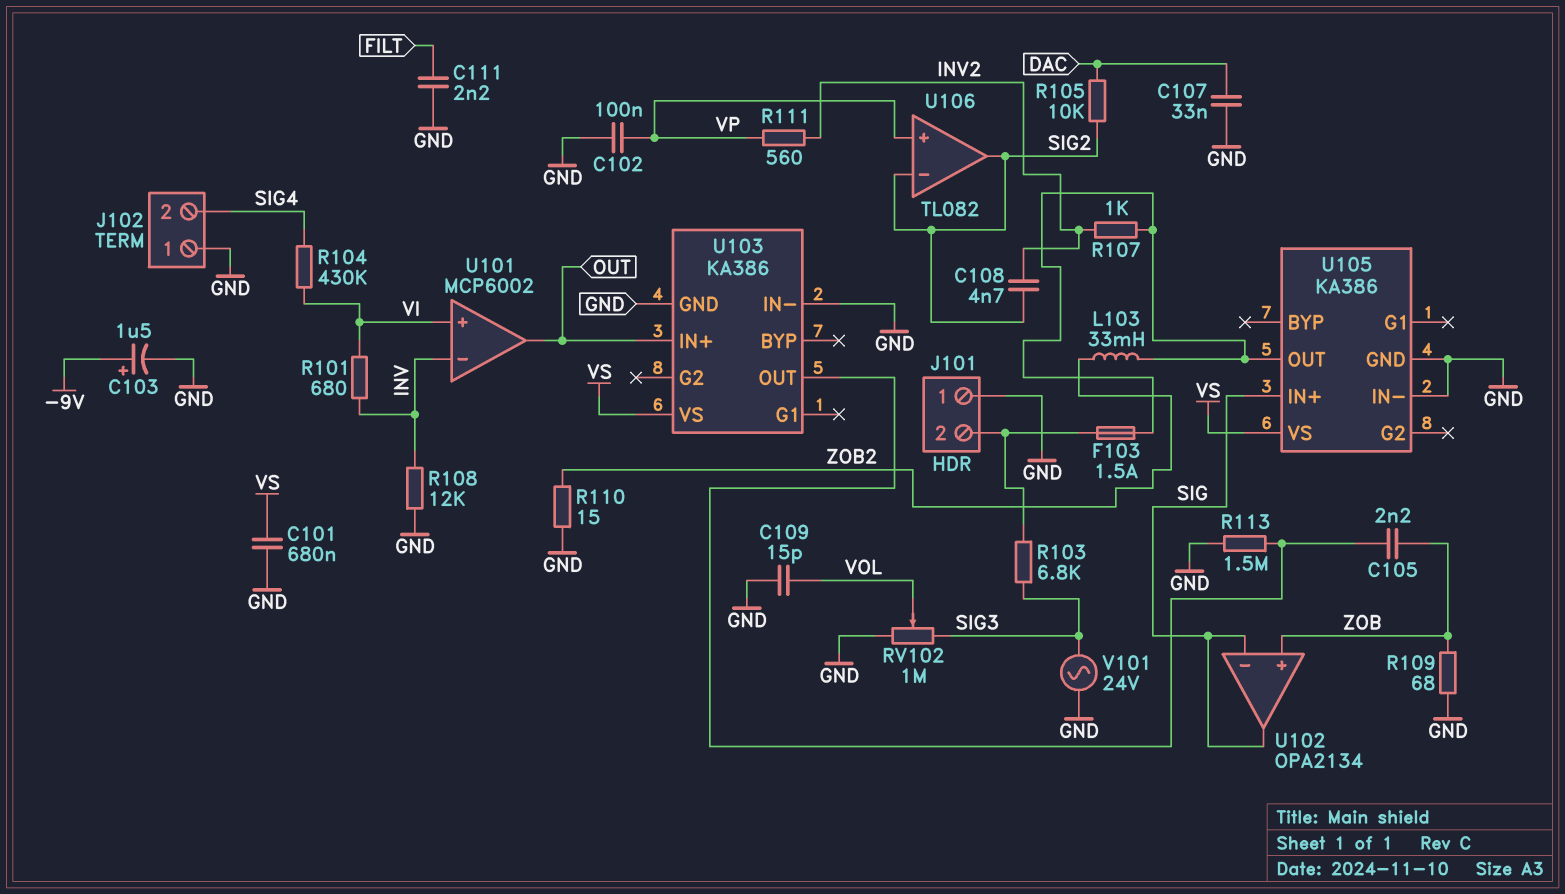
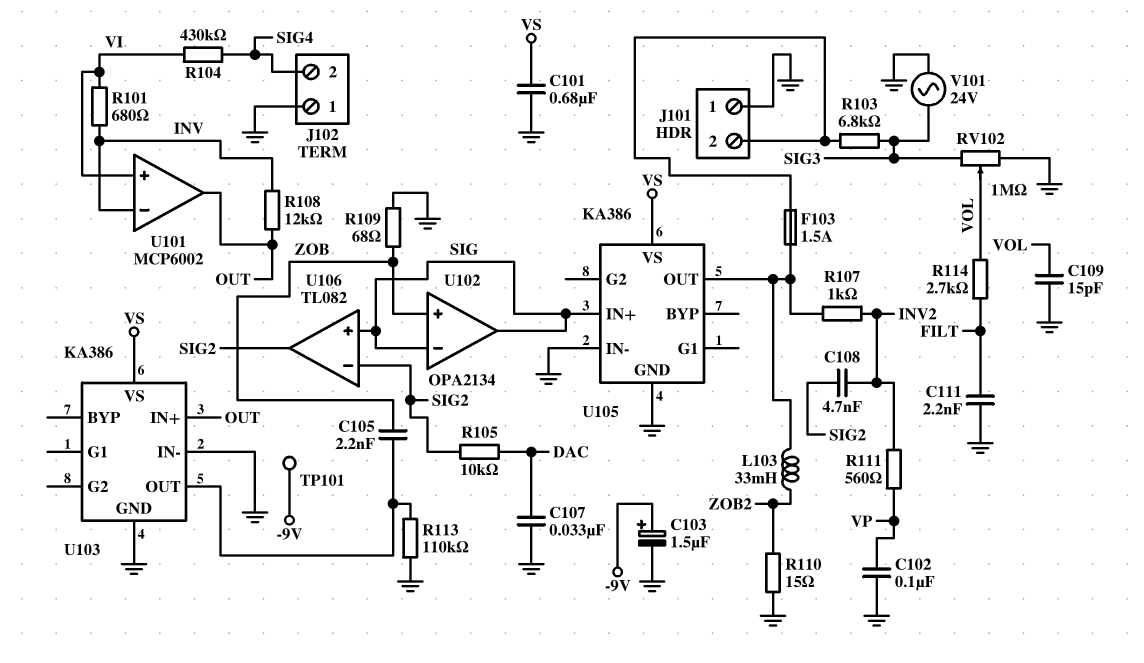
R108: 12k (GND, INV) -> 12k (INV, OUT)
R113: 1.5M (GND, U103/OUT) -> 110k (GND, U103/OUT)
R114: none -> 2.7k (FILT, VOL)
TP101: none -> test point (-9V)
U106 pin in+: VP -> SIG

